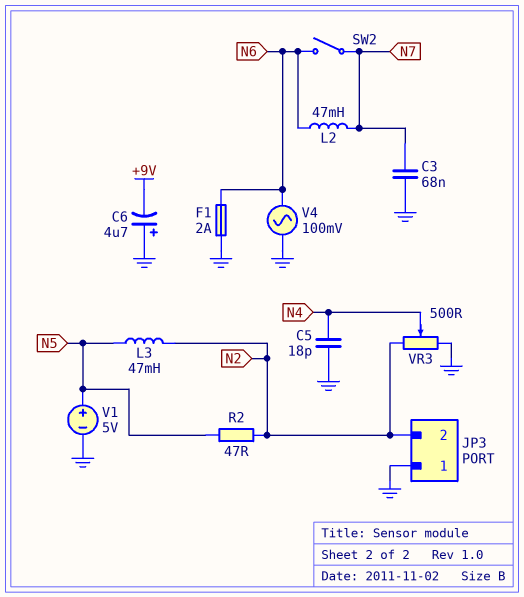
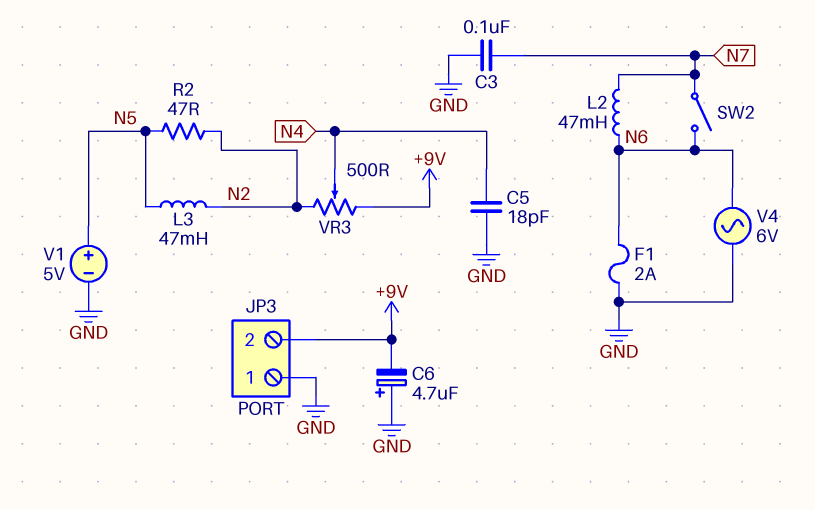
C3: 68nF (GND, N7) -> 100nF (GND, N7)
JP3 pin 2: N2 -> +9V
V4: AC 100mV (GND, N6) -> AC 6V (GND, N6)
VR3: 500 (GND, N2, wiper N4) -> 500 (+9V, N2, wiper N4)

